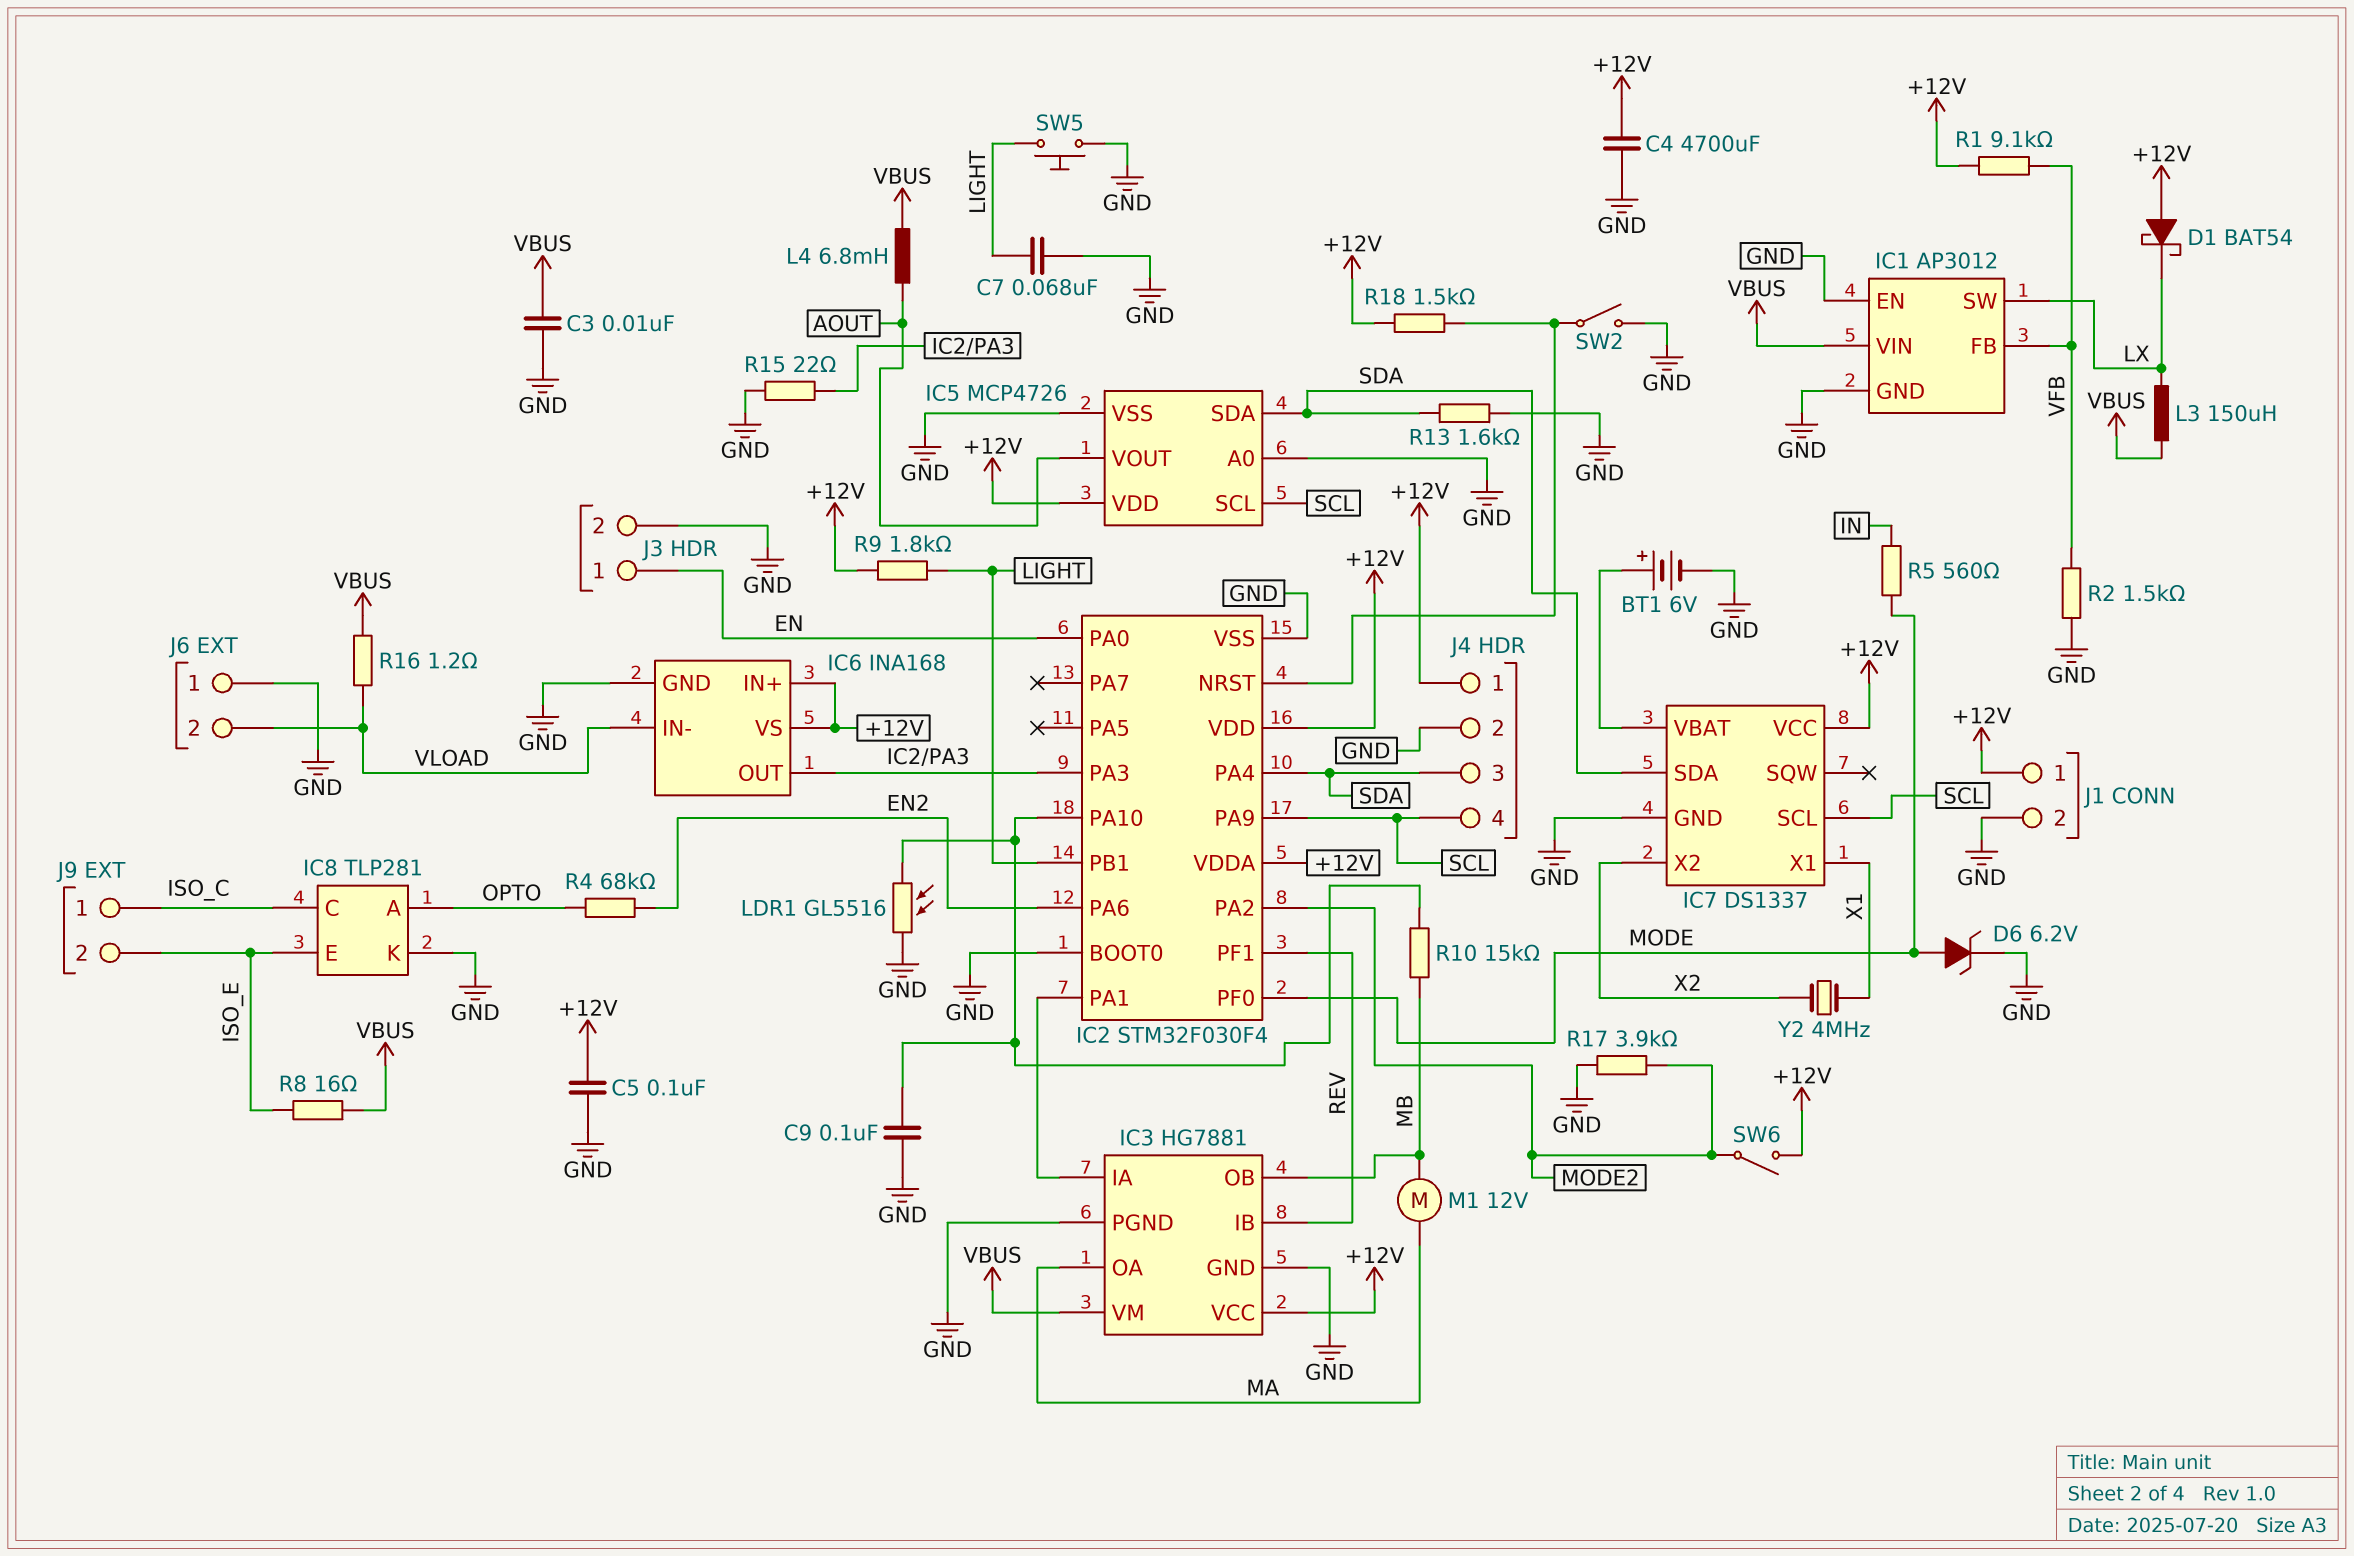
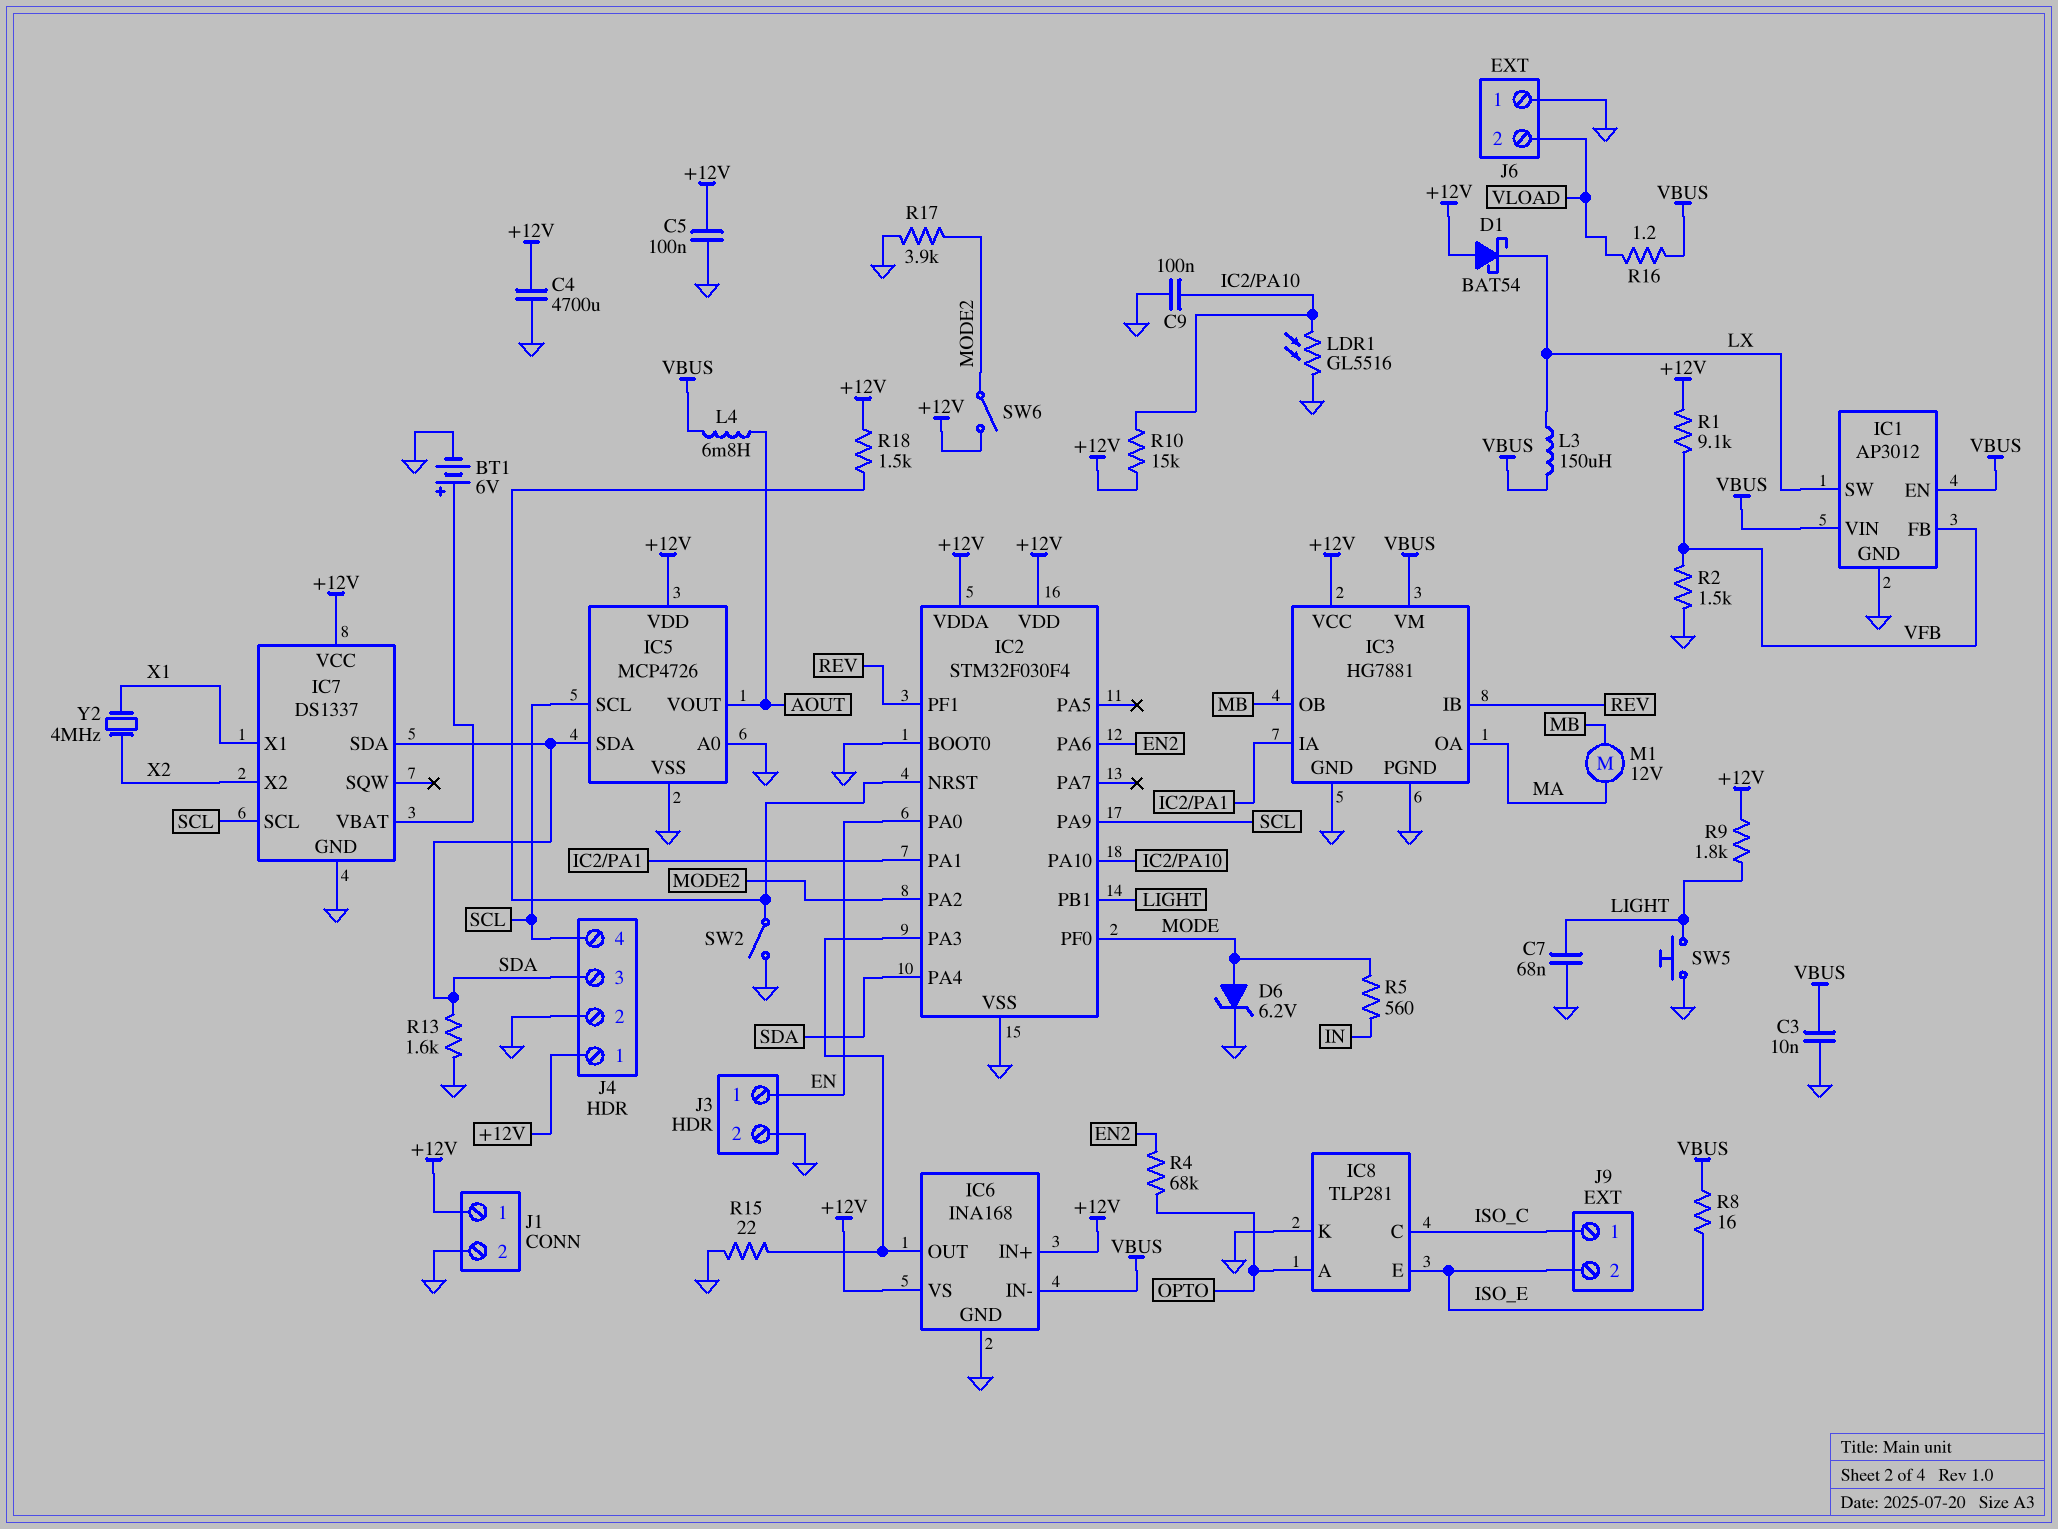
IC1 pin EN: GND -> VBUS
IC6 pin IN-: VLOAD -> VBUS
R10: 15k (IC2/PA10, MB) -> 15k (+12V, IC2/PA10)

